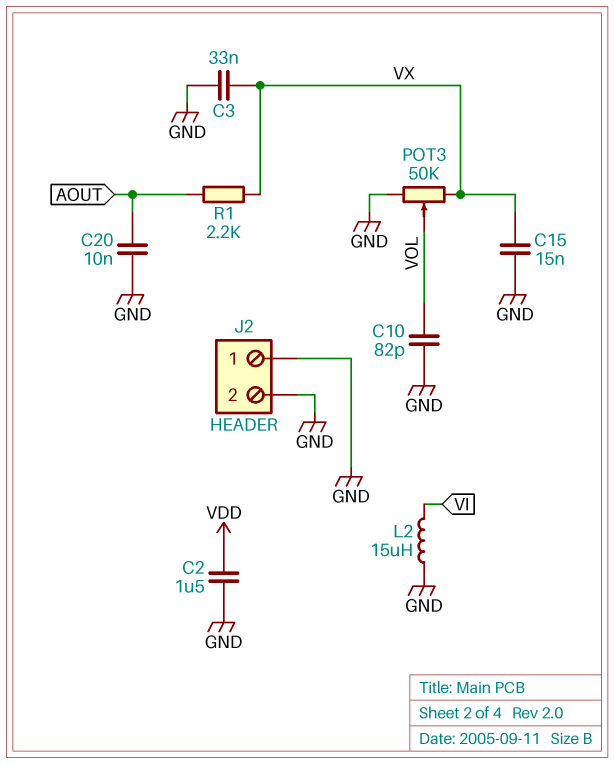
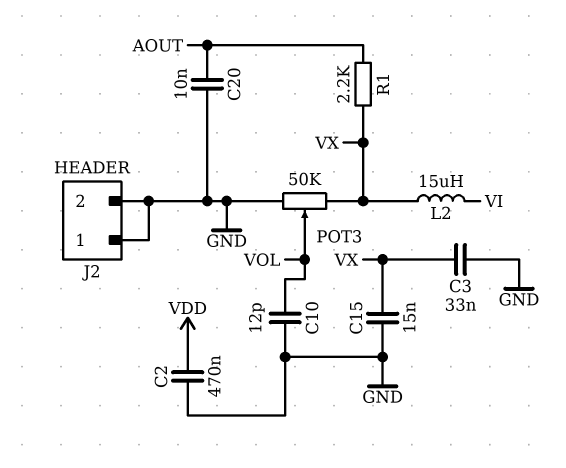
C2: 1.5uF (GND, VDD) -> 470nF (GND, VDD)
C10: 82pF (GND, VOL) -> 12pF (GND, VOL)
L2: 15uH (GND, VI) -> 15uH (VI, VX)

